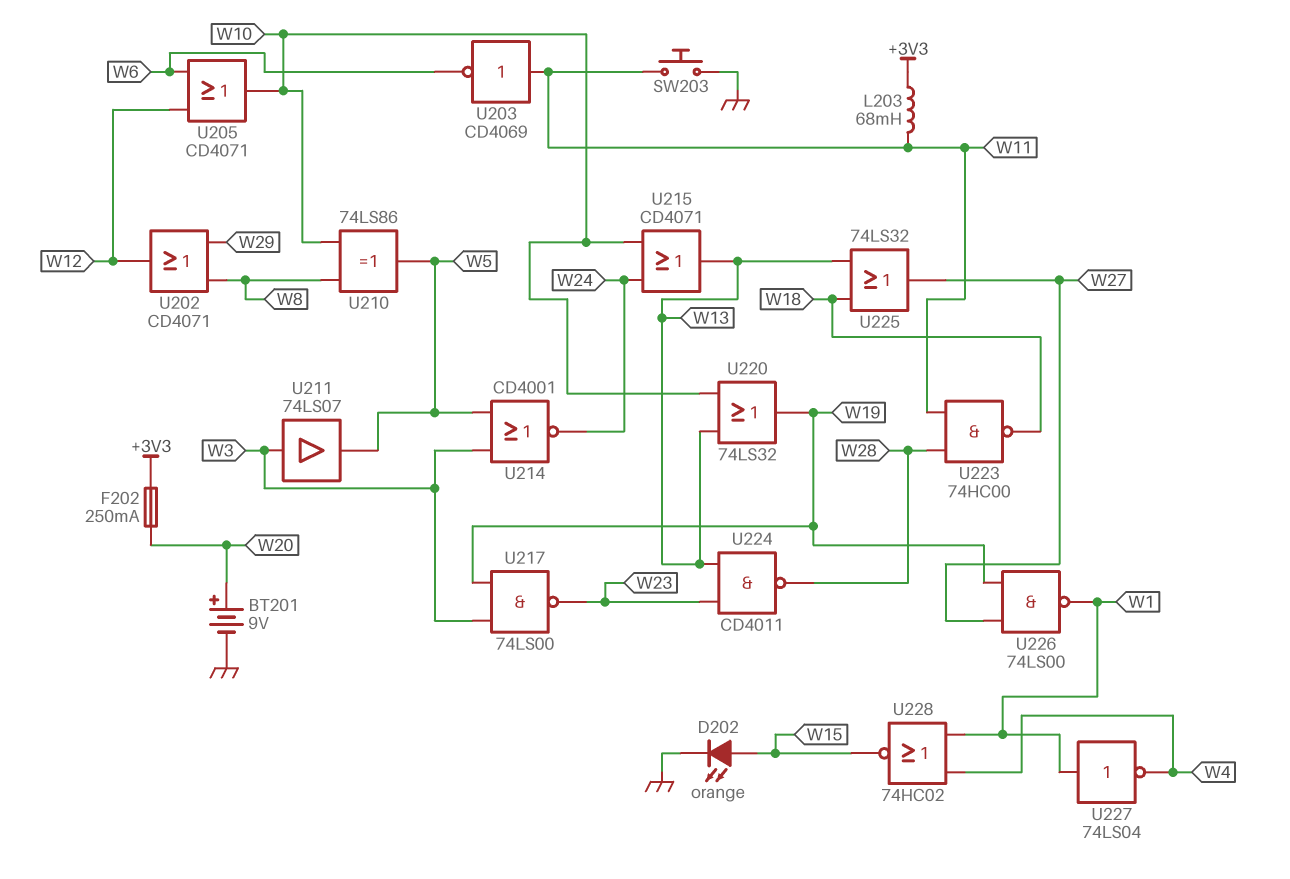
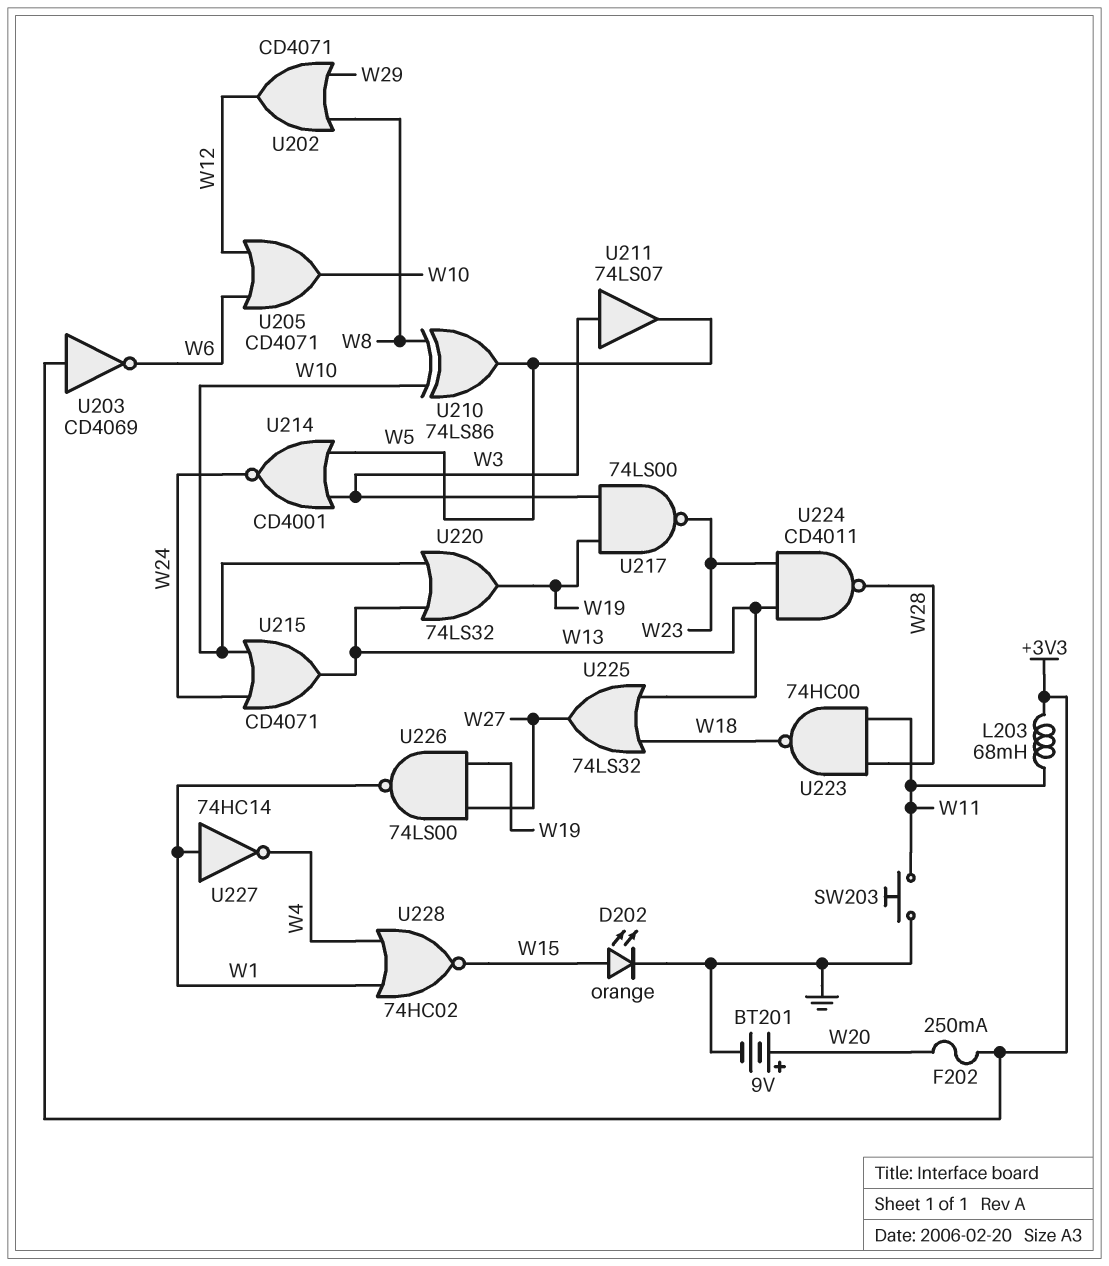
U203: NOT CD4069 (in W11, out W6) -> NOT CD4069 (in +3V3, out W6)
U227: NOT 74LS04 (in W1, out W4) -> NOT 74HC14 (in W1, out W4)

